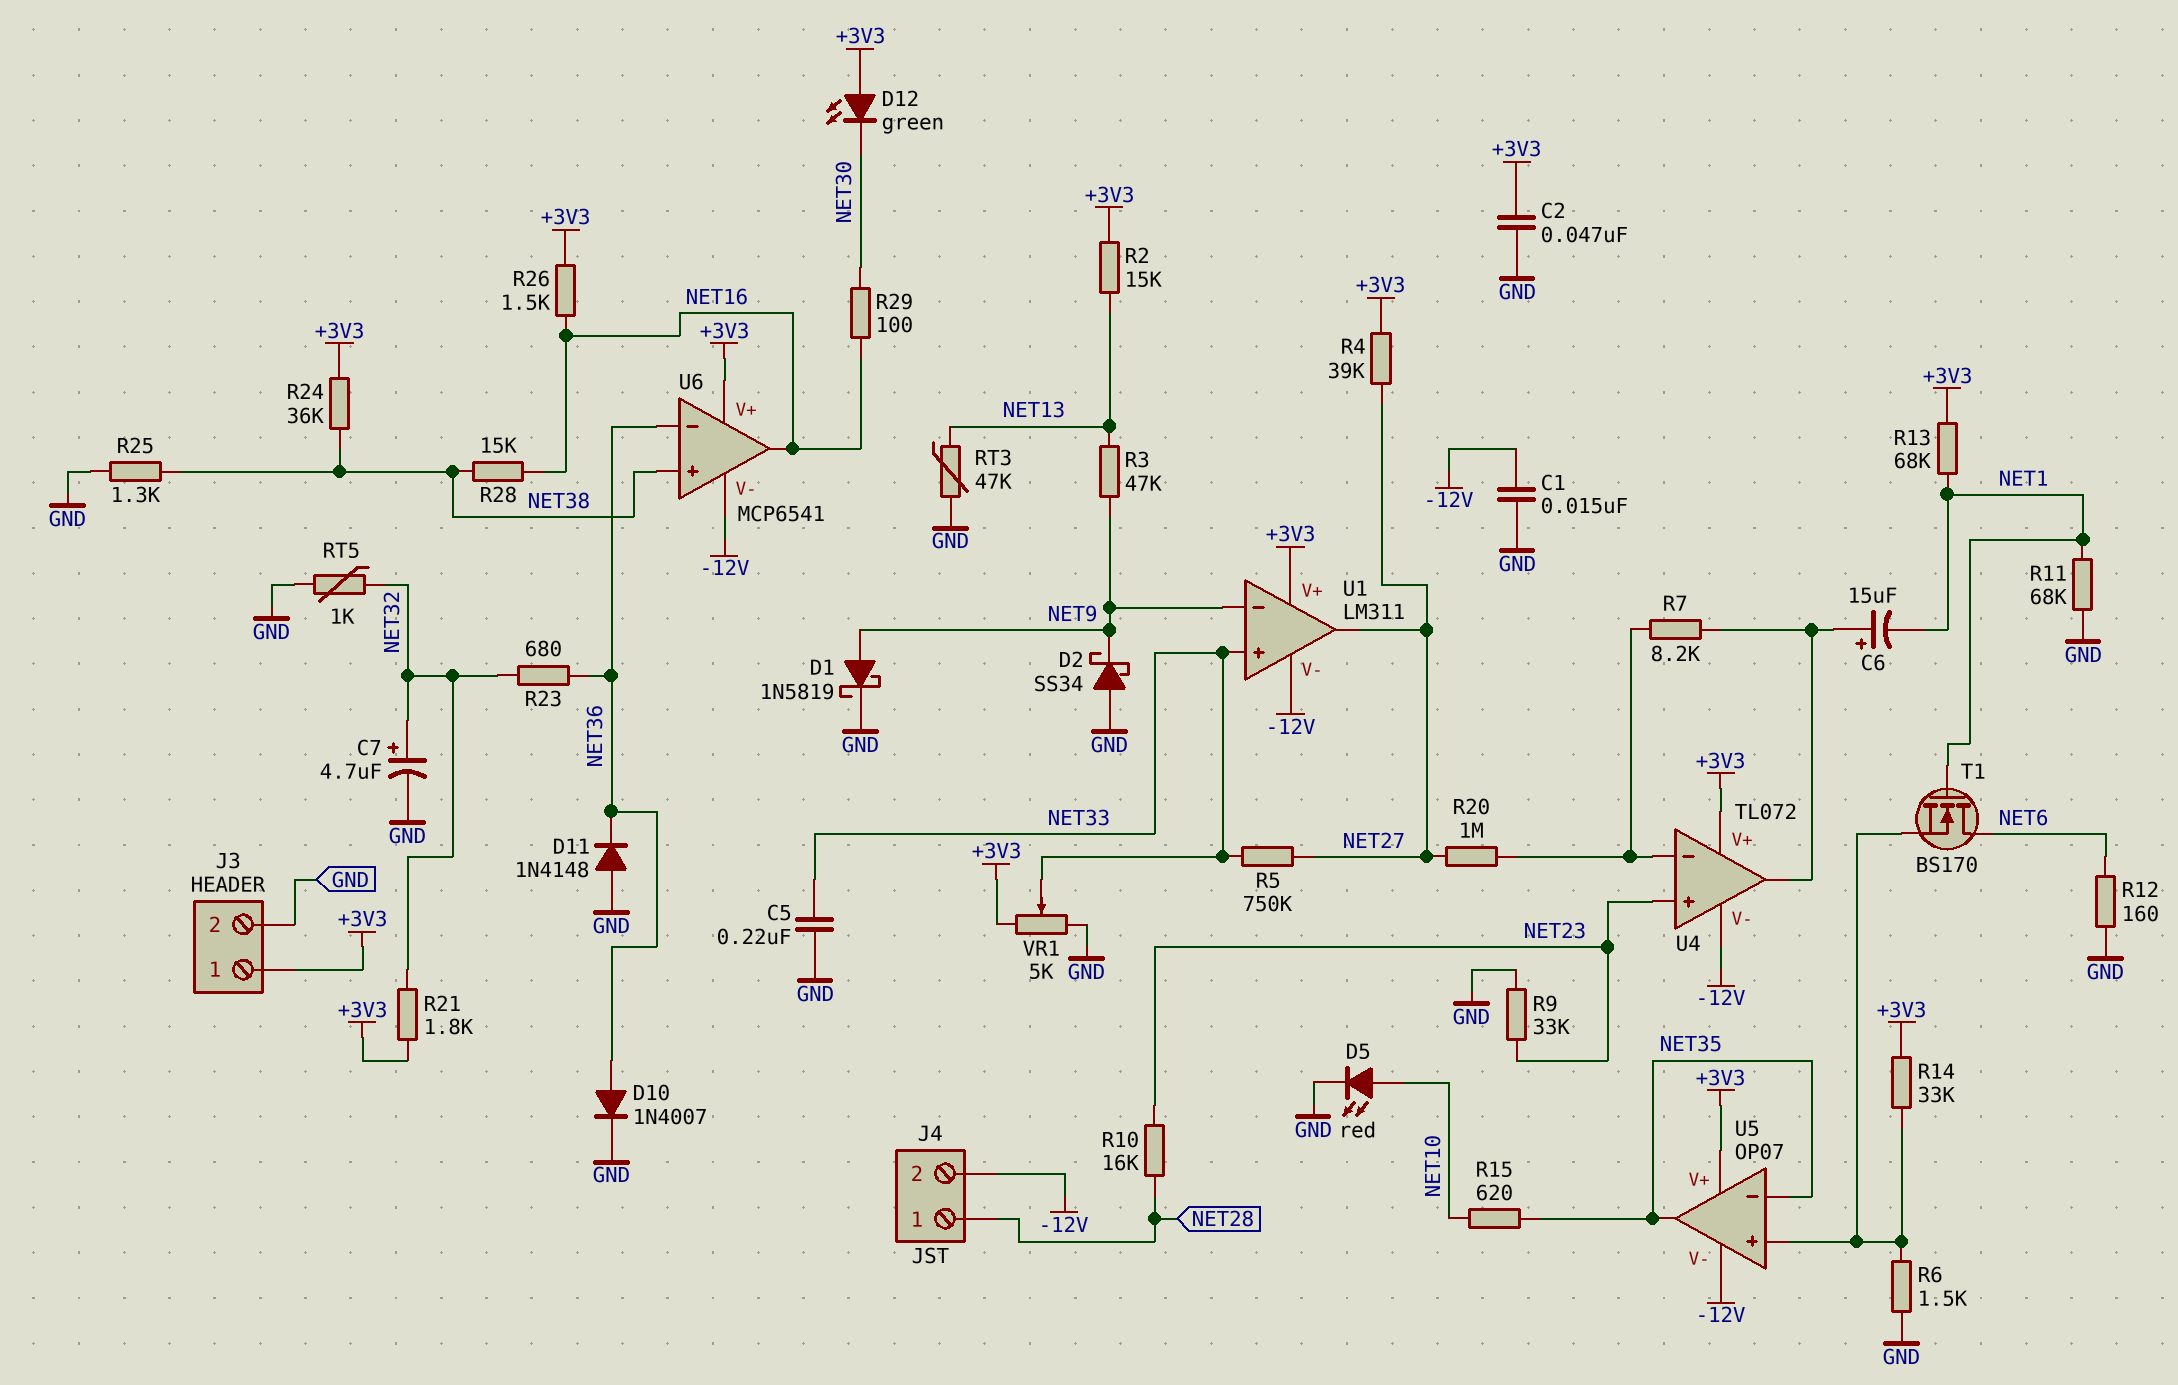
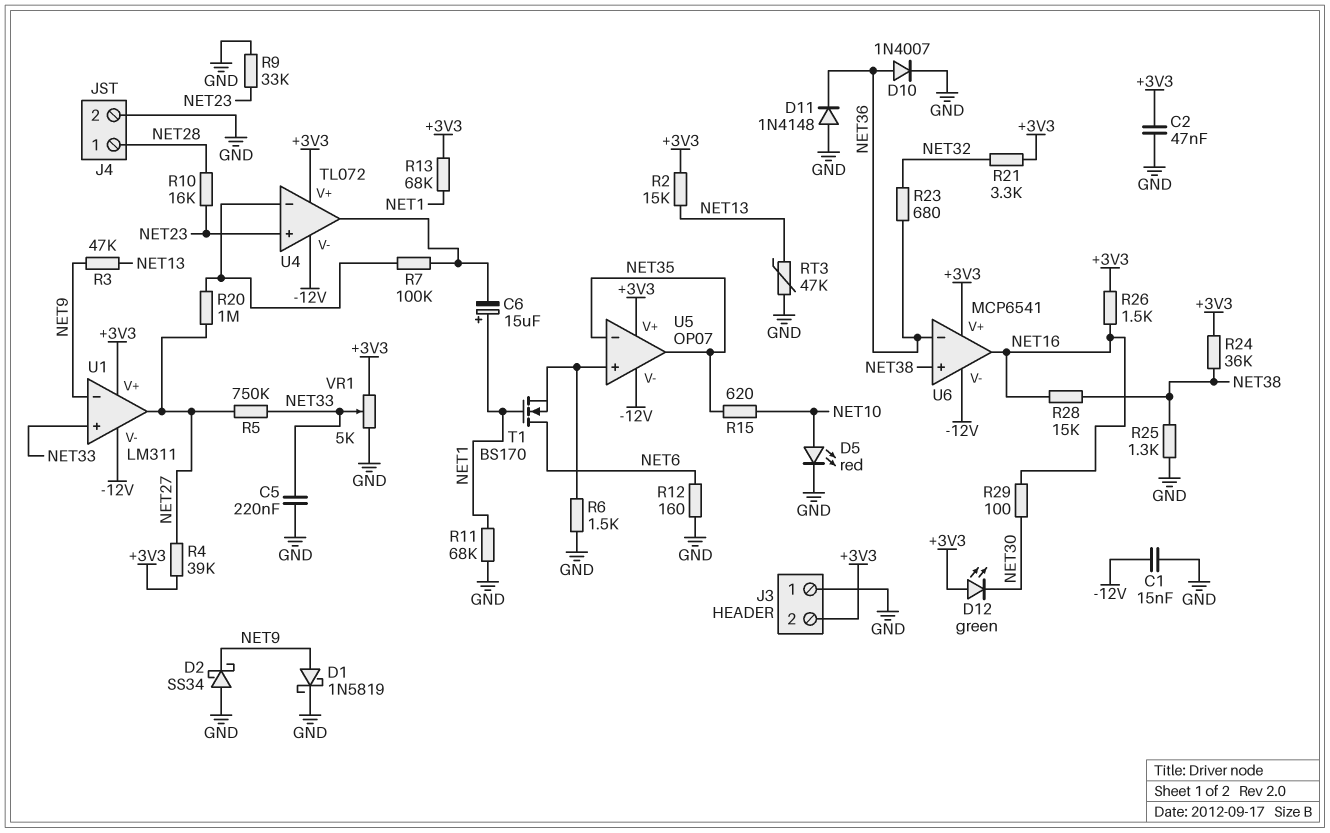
C6: 15uF (plus U4/out, minus NET1) -> 15uF (plus NET1, minus U4/out)
C7: 4.7uF (plus NET32, minus GND) -> none
J3 pin 1: +3V3 -> GND
J3 pin 2: GND -> +3V3
J4 pin 2: -12V -> GND
R7: 8.2k (U4/in-, U4/out) -> 100k (U4/in-, U4/out)
R14: 33k (+3V3, U5/in+) -> none
R21: 1.8k (+3V3, NET32) -> 3.3k (+3V3, NET32)
RT5: 1k (GND, NET32) -> none

